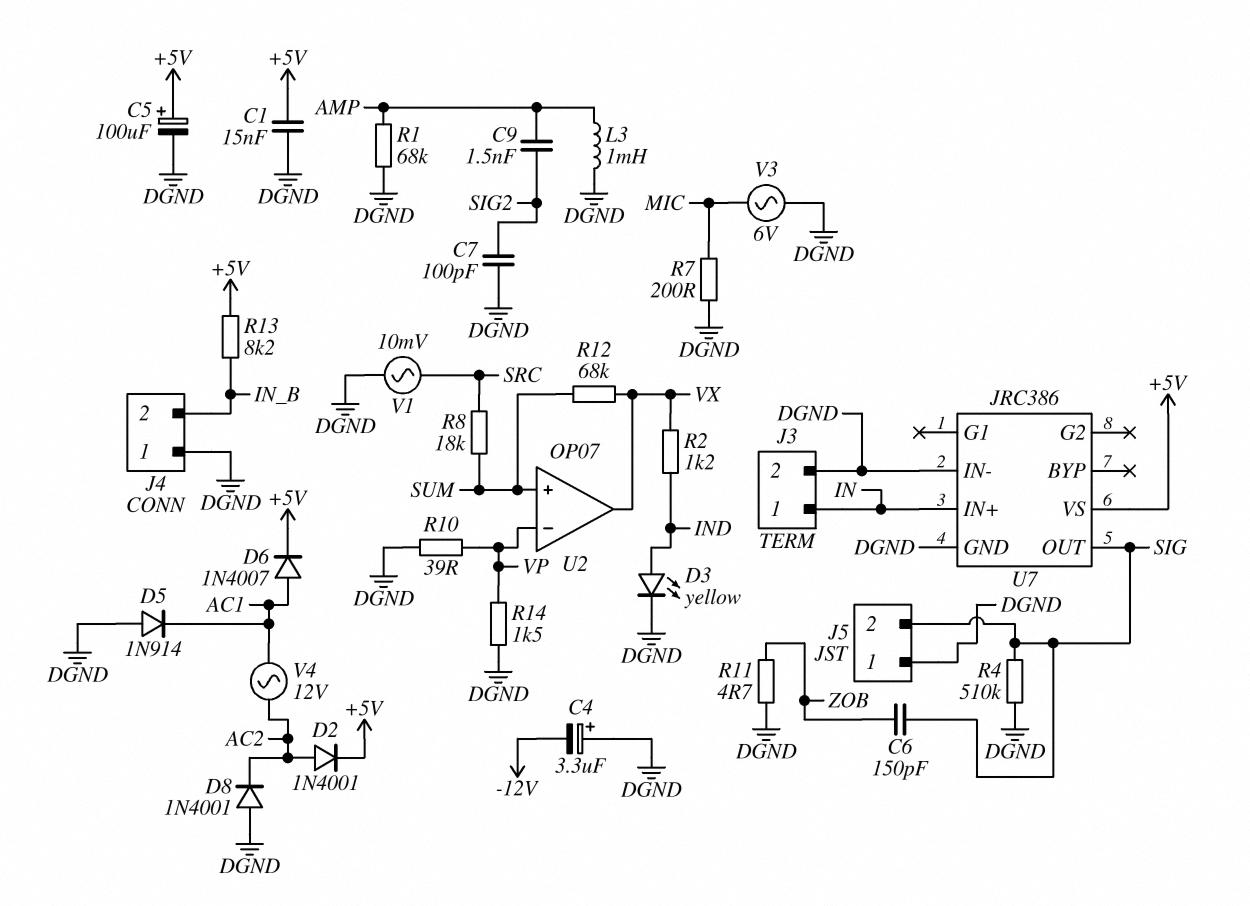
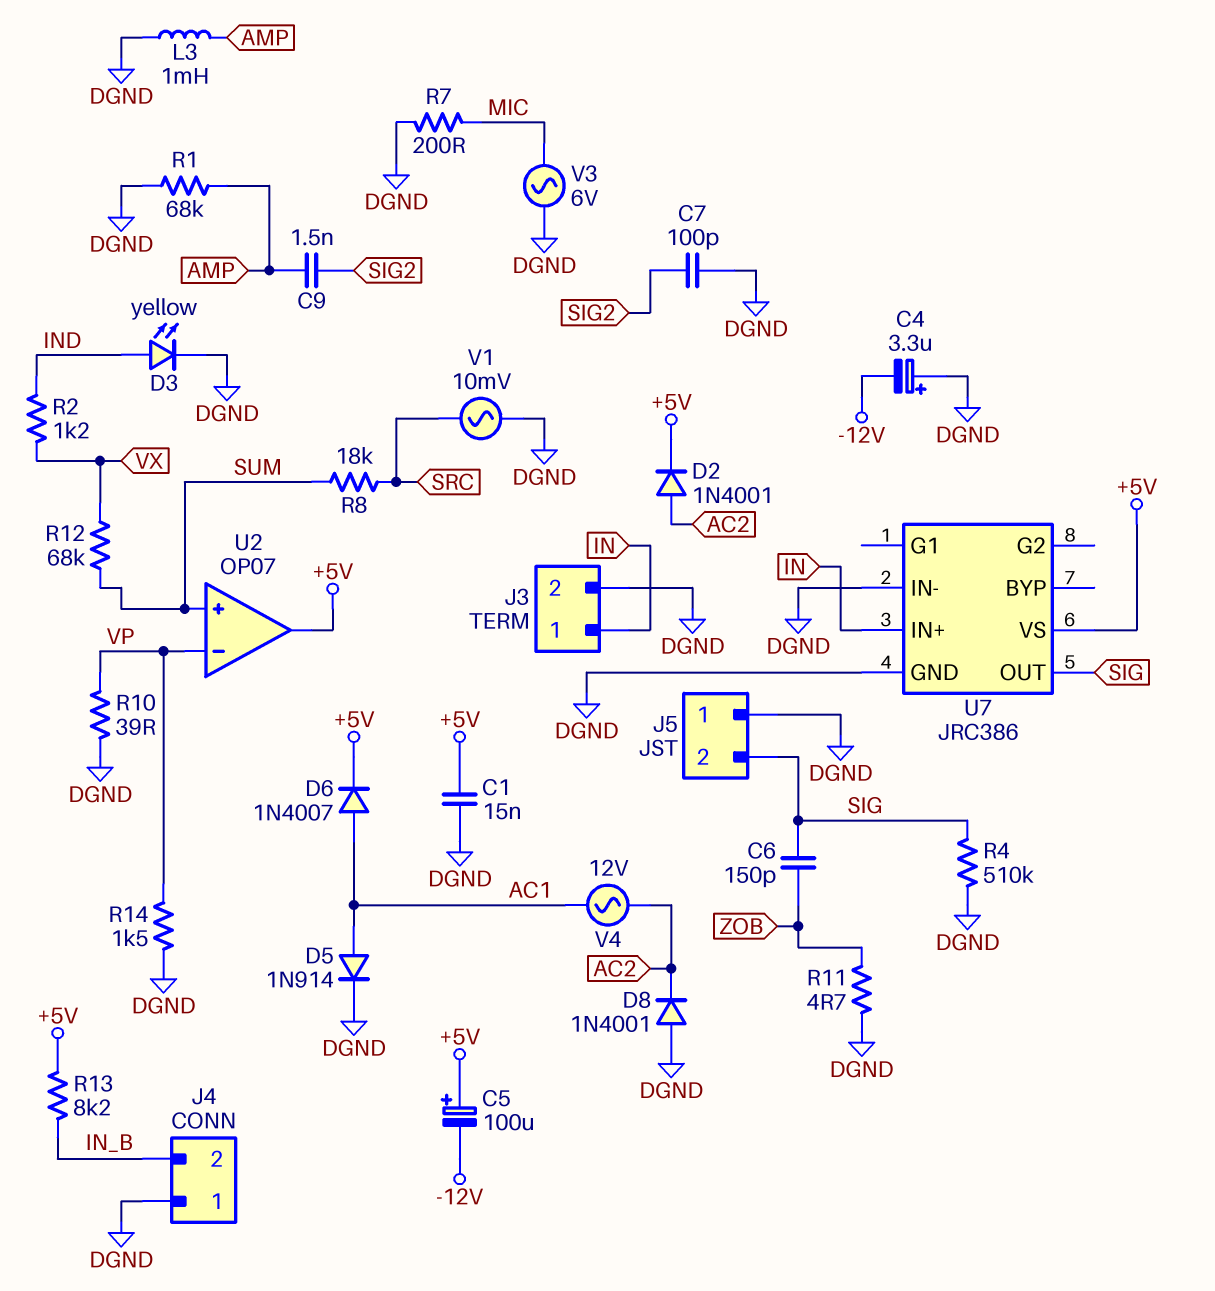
C5: 100uF (plus +5V, minus DGND) -> 100uF (plus +5V, minus -12V)
D5: diode 1N914 (A DGND, K AC1) -> diode 1N914 (A AC1, K DGND)
U2 pin out: VX -> +5V

